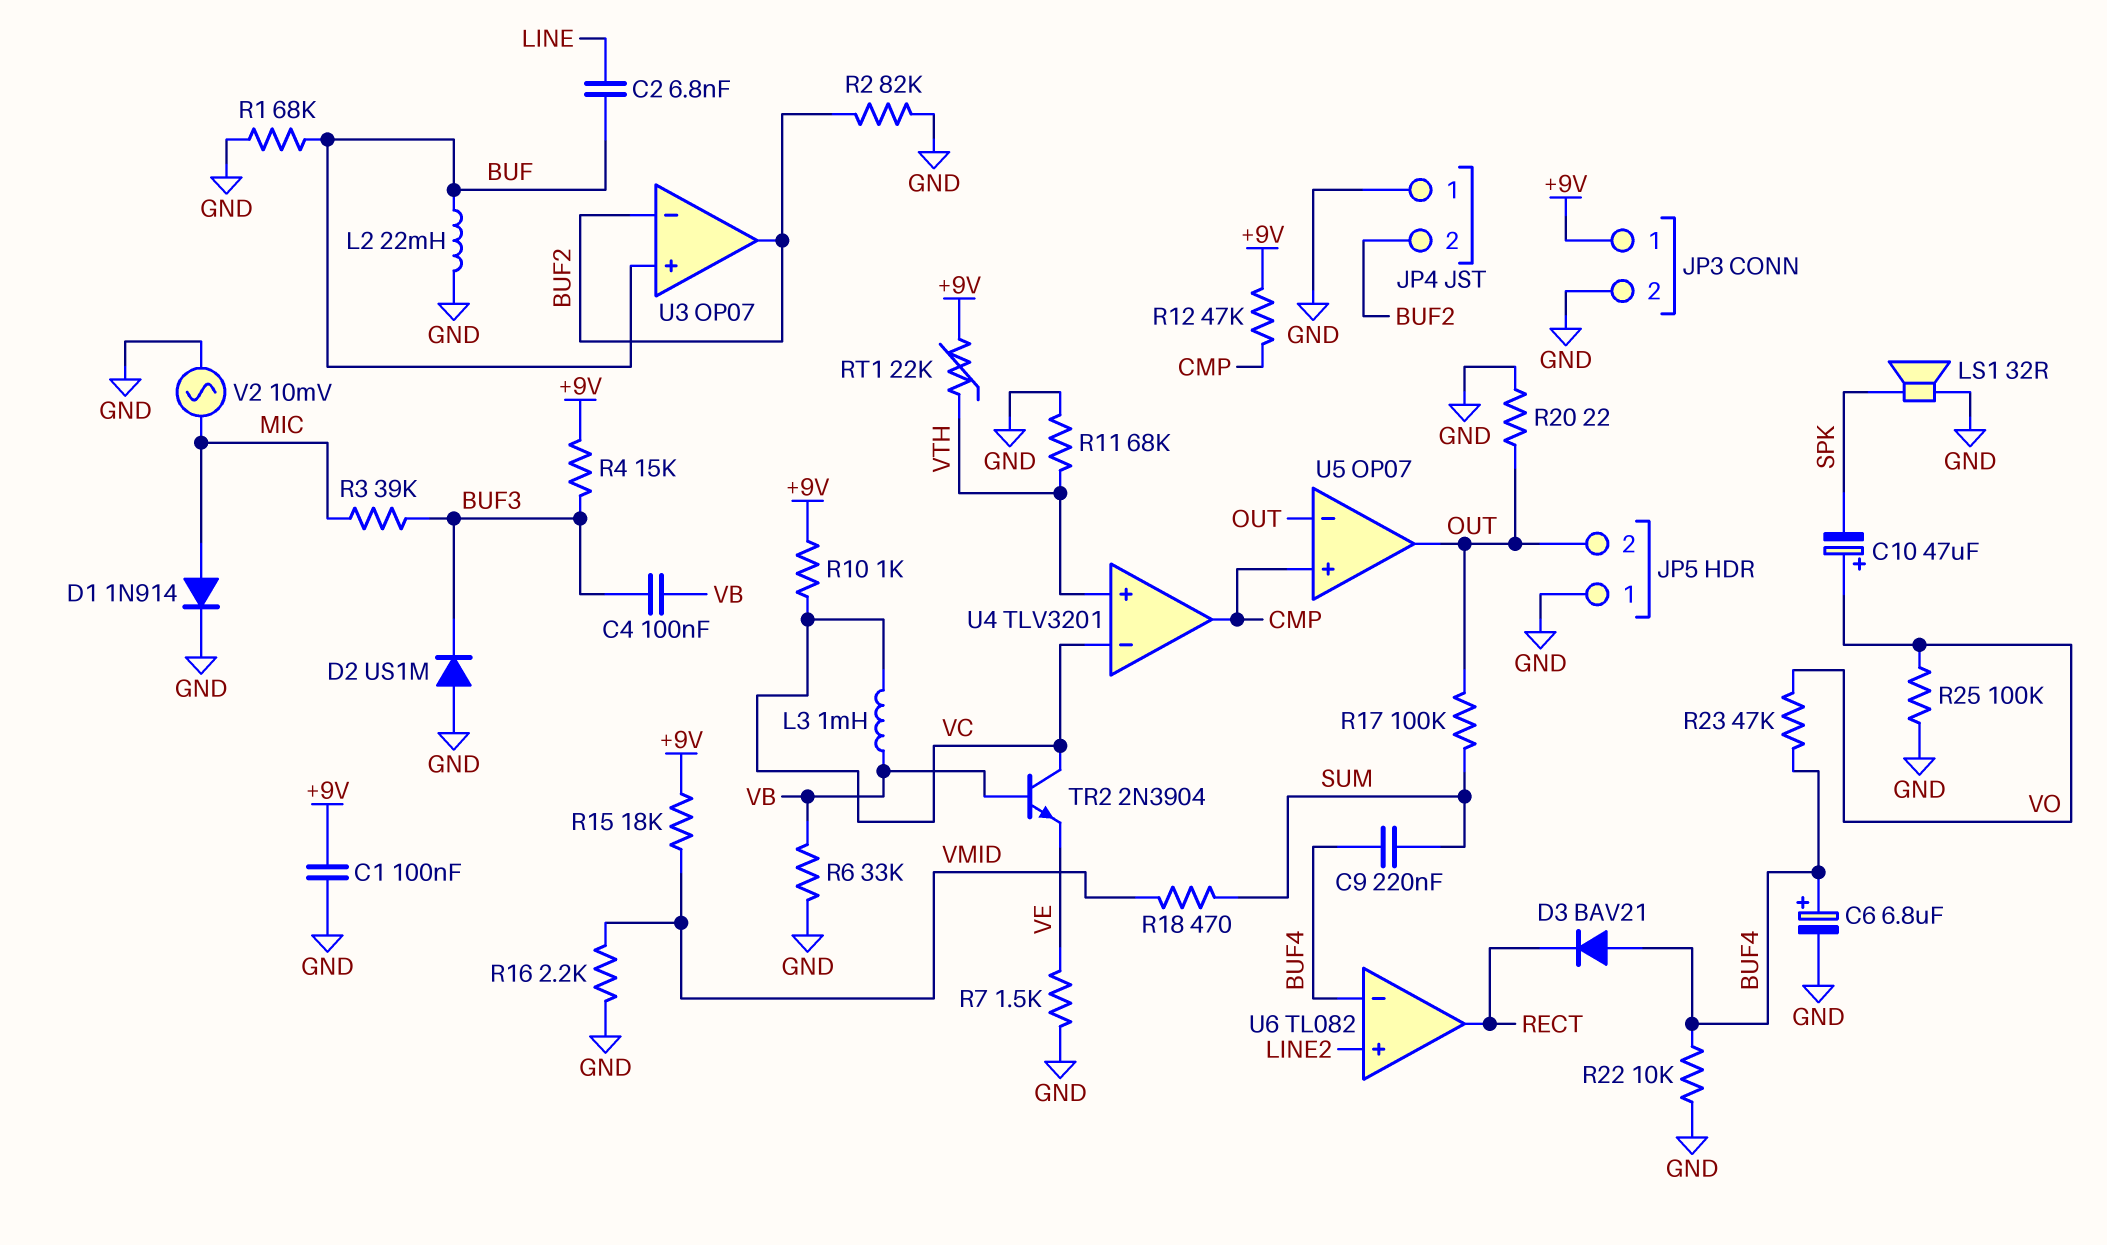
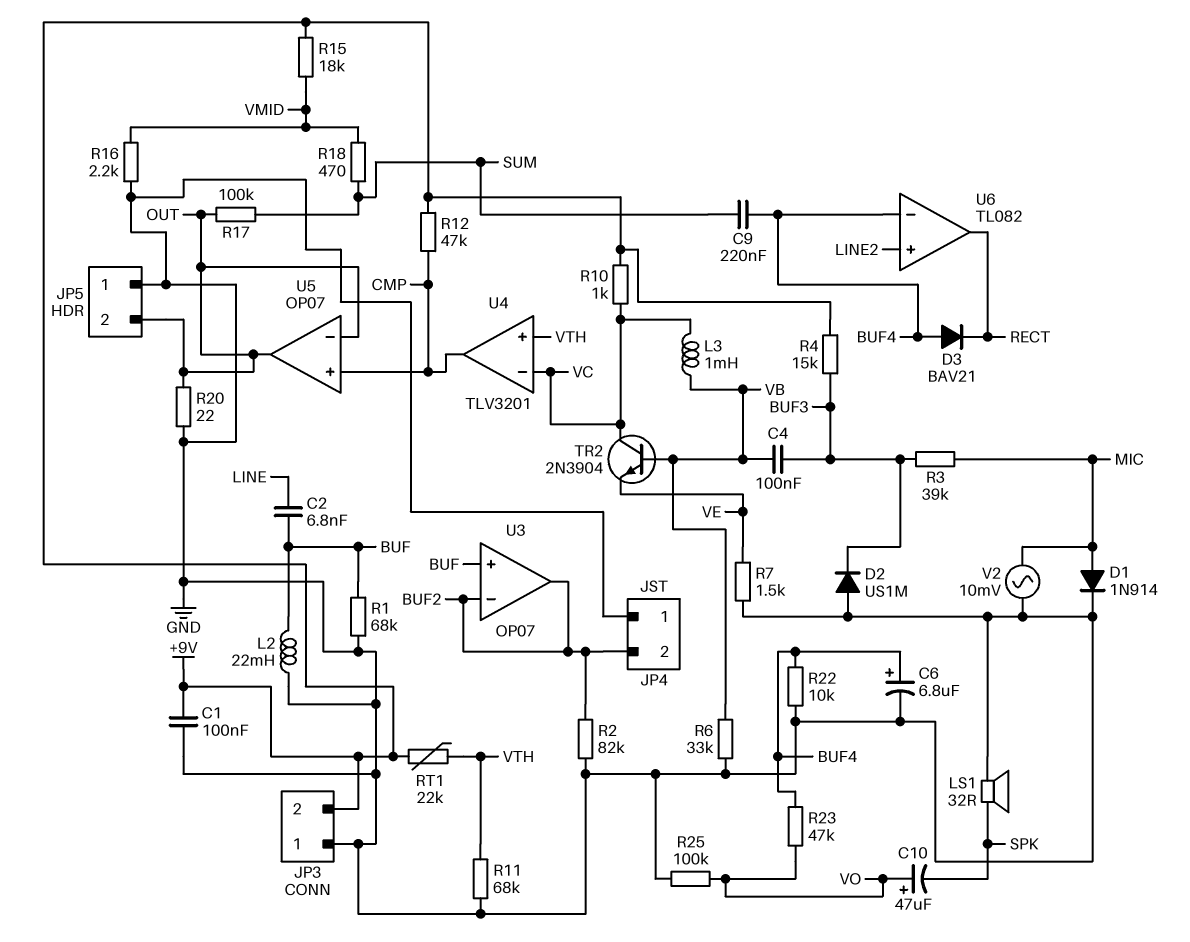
JP3 pin 1: +9V -> GND
JP3 pin 2: GND -> +9V

